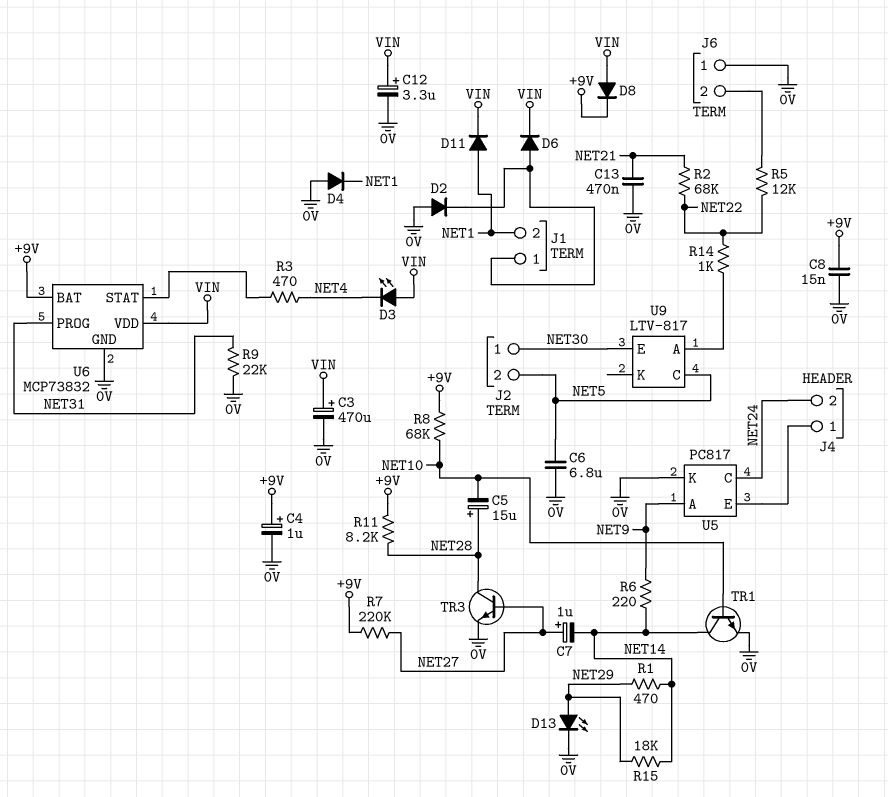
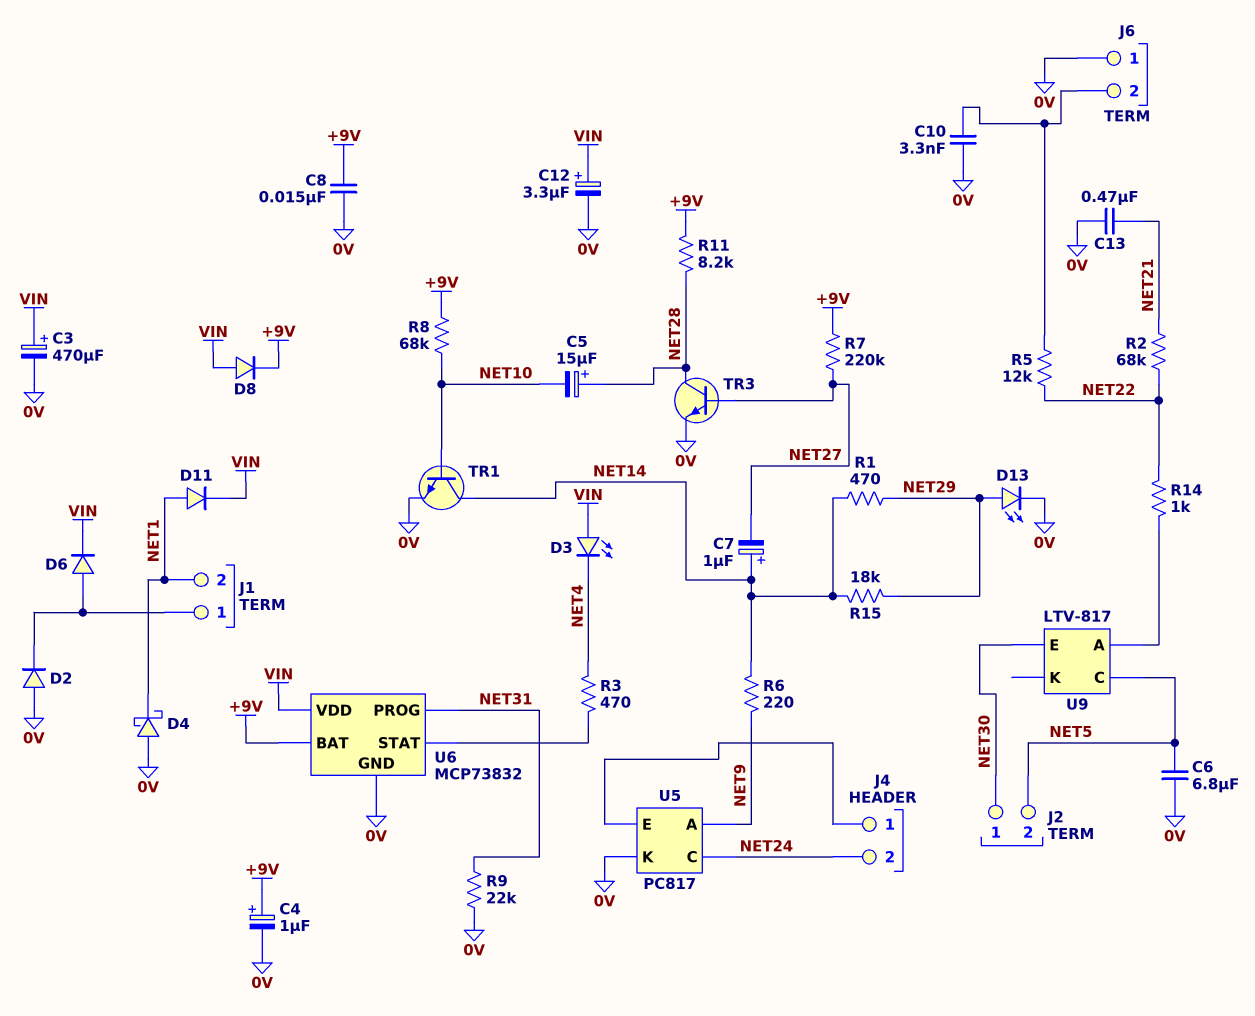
C7: 1uF (plus NET27, minus NET14) -> 1uF (plus NET14, minus NET27)
C10: none -> 3.3nF (0V, J6/2)
D4: diode (A 0V, K NET1) -> schottky (A 0V, K NET1)

